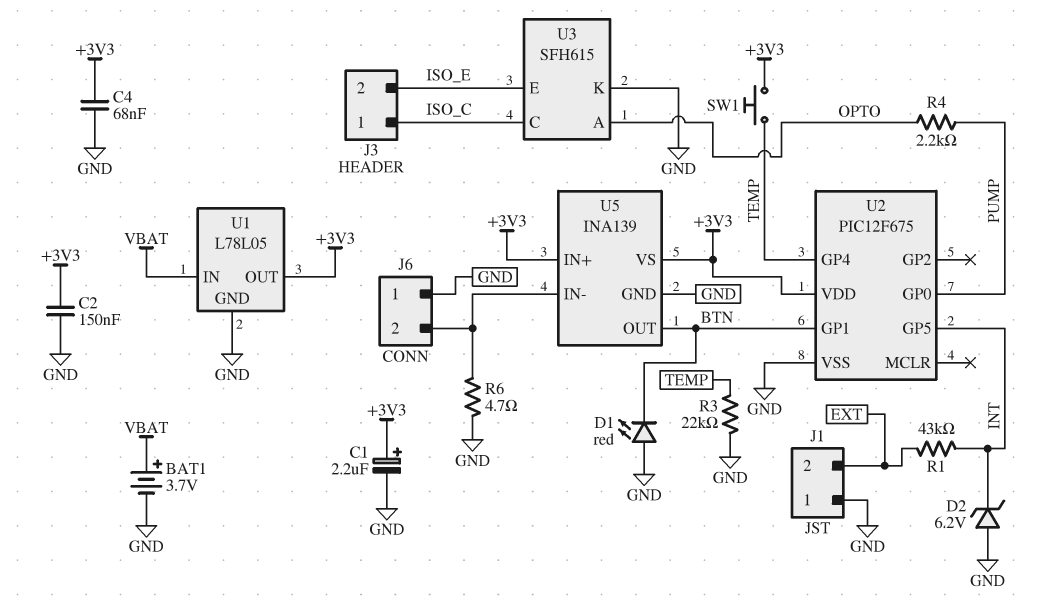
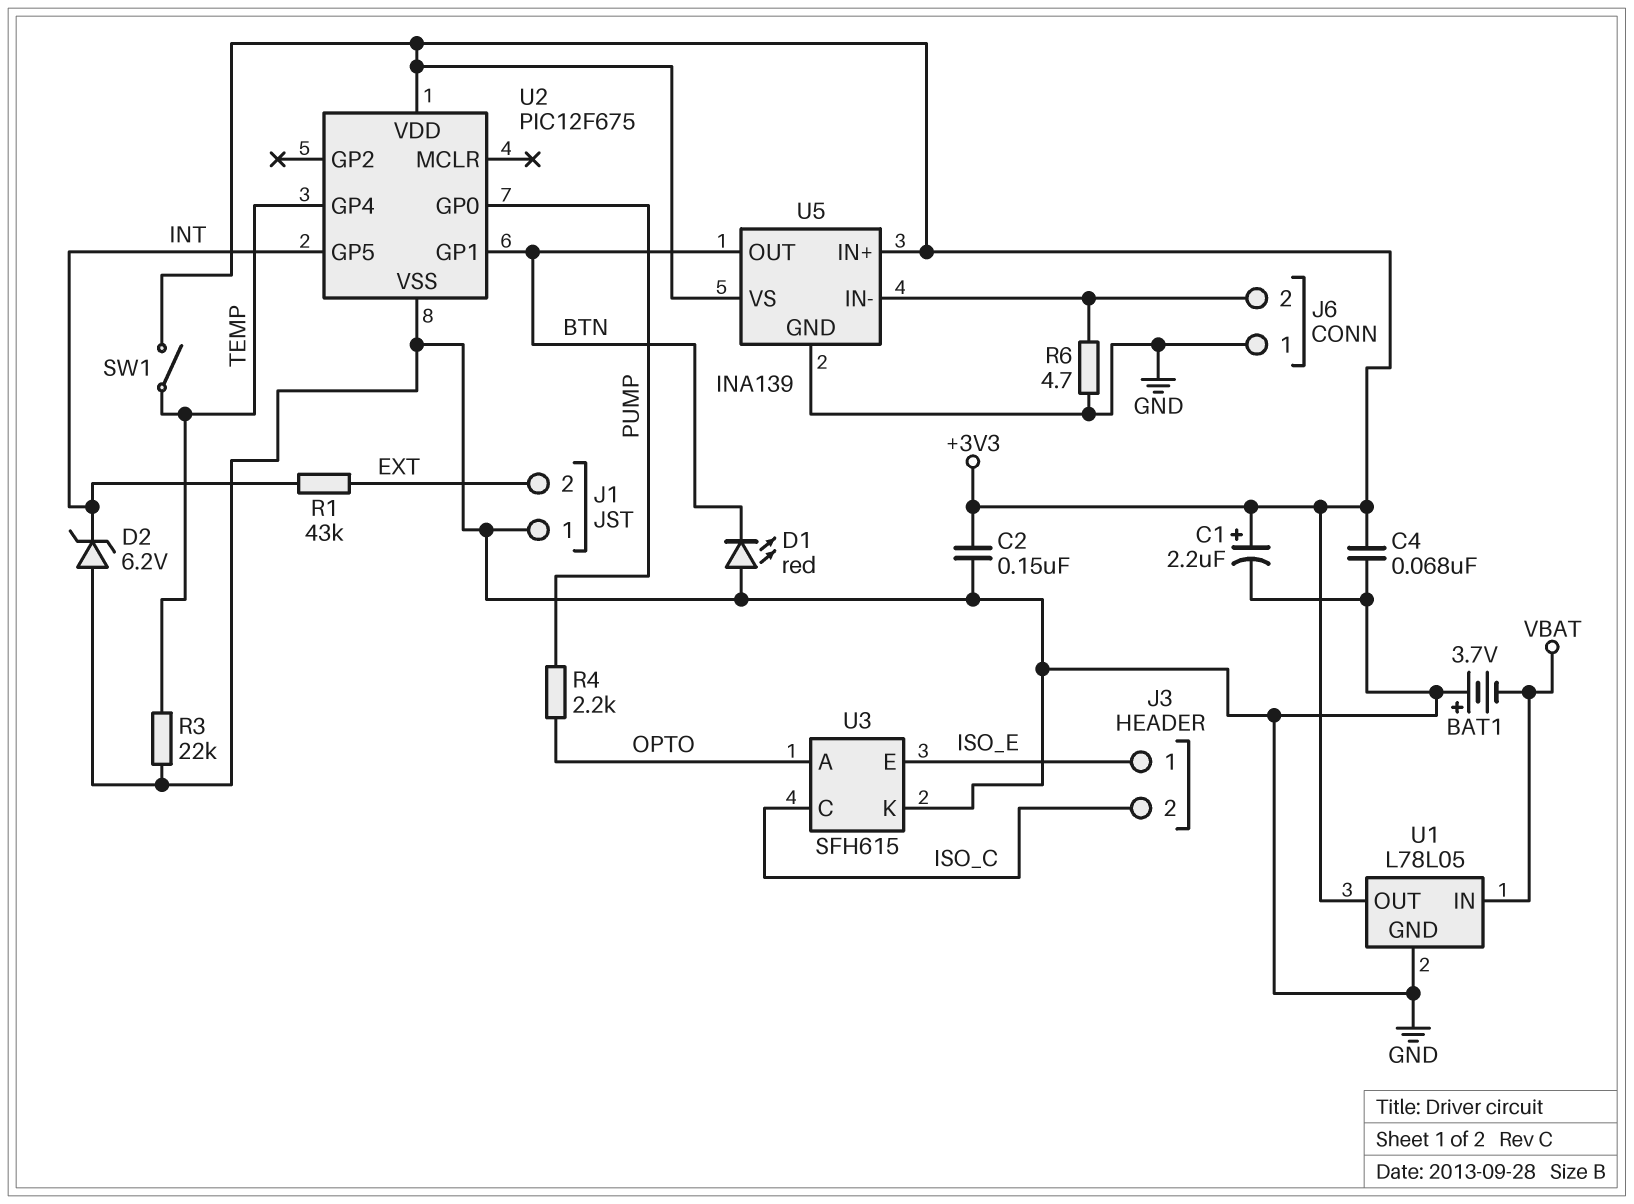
BAT1: 3.7V (plus VBAT, minus GND) -> 3.7V (plus GND, minus VBAT)
J3 pin 1: ISO_C -> ISO_E
J3 pin 2: ISO_E -> ISO_C
SW1: button (+3V3, TEMP) -> switch (+3V3, TEMP)

